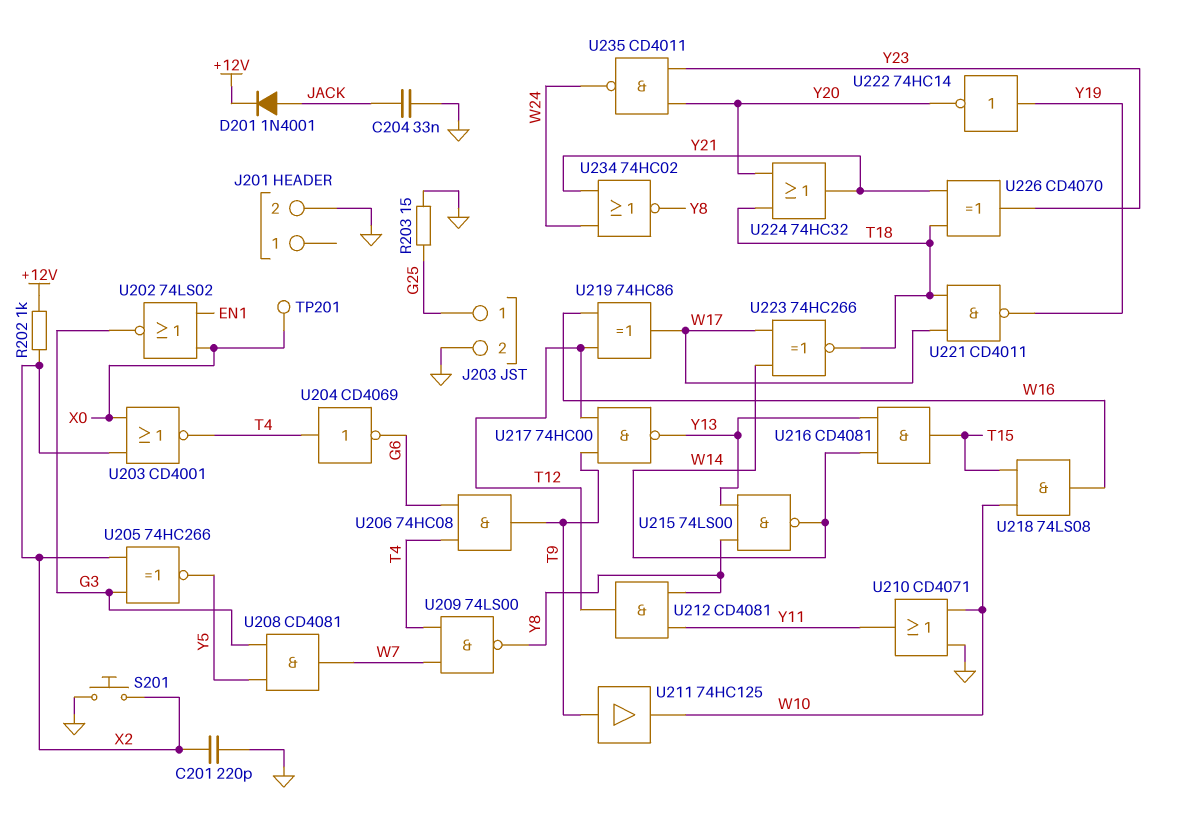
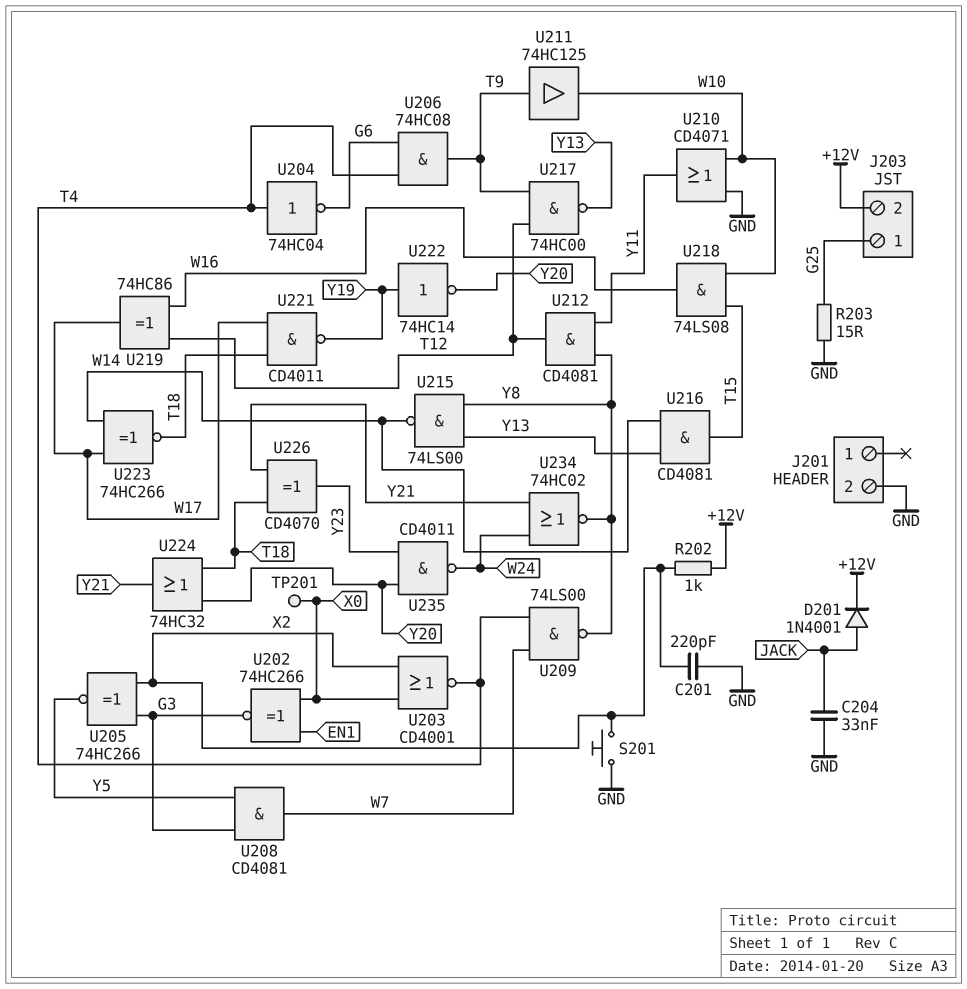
J203 pin 2: GND -> +12V
U202: NOR 74LS02 (in EN1, in X0, out G3) -> XNOR 74HC266 (in EN1, in X0, out G3)
U204: NOT CD4069 (in T4, out G6) -> NOT 74HC04 (in T4, out G6)

